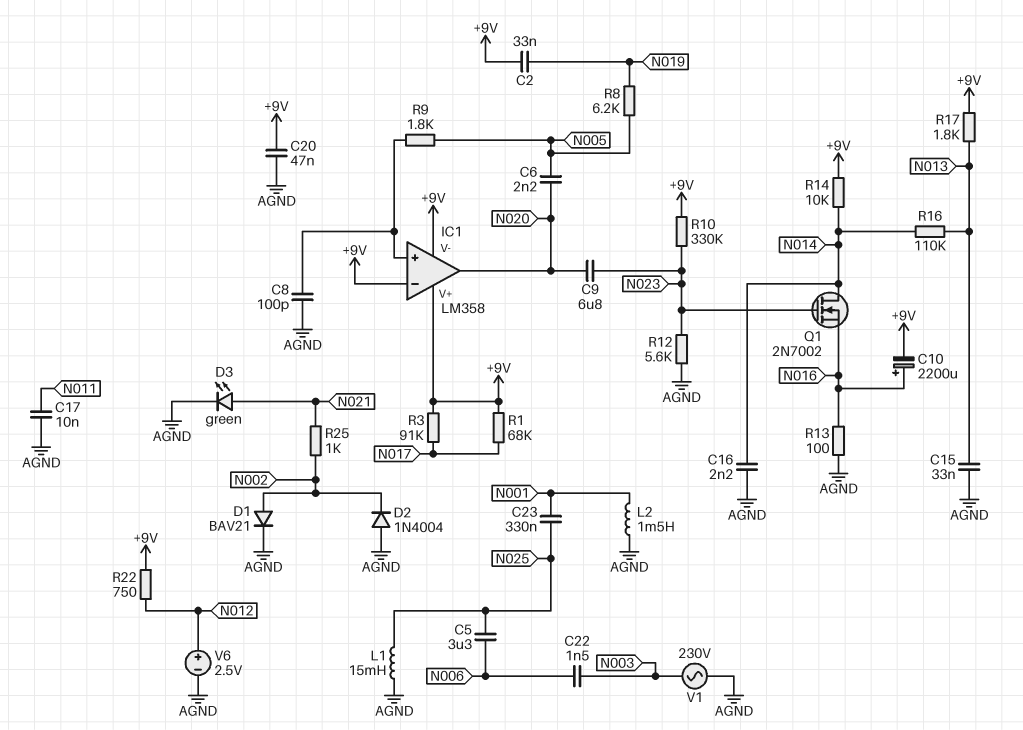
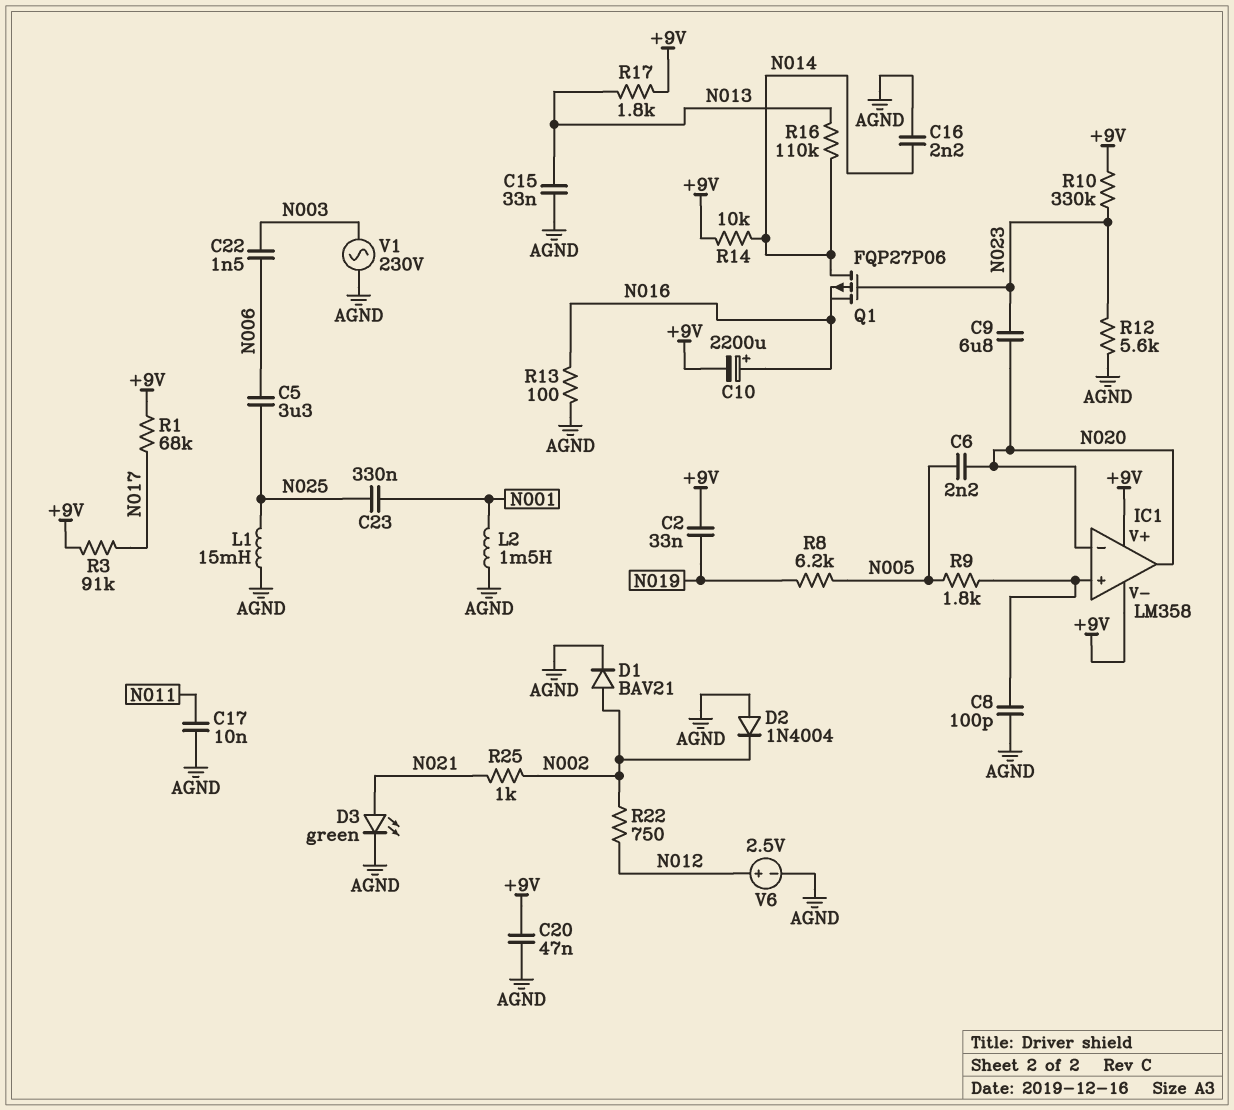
IC1 pin in-: +9V -> N020
Q1: NMOS 2N7002 (G N023, D N014, S N016) -> PMOS FQP27P06 (G N023, D N014, S N016)
R22: 750 (+9V, N012) -> 750 (N002, N012)

